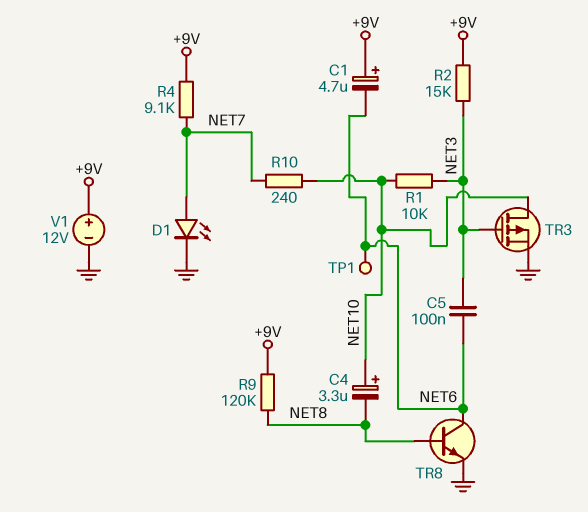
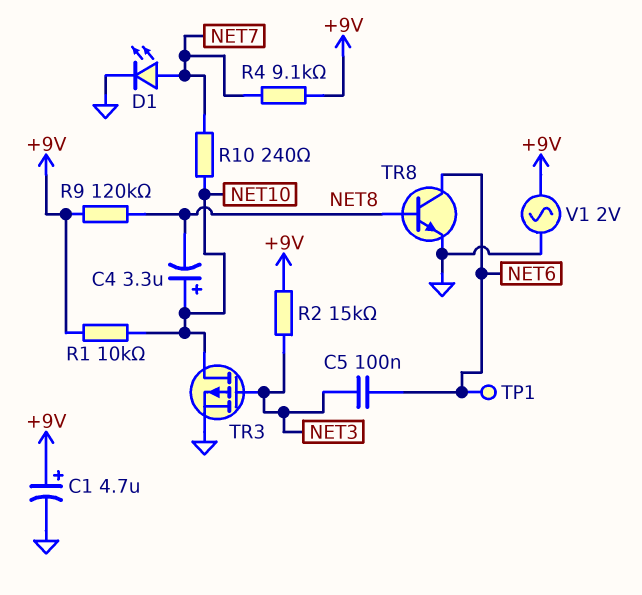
C1: 4.7uF (plus +9V, minus NET6) -> 4.7uF (plus +9V, minus GND)
R1: 10k (NET3, NET10) -> 10k (+9V, NET10)
V1: 12V (plus +9V, minus GND) -> AC 2V (+9V, GND)

